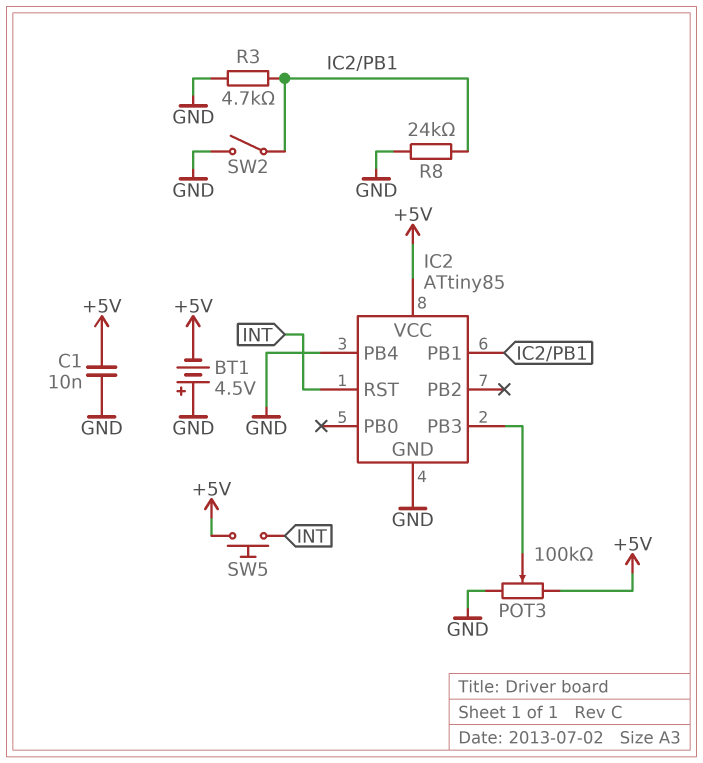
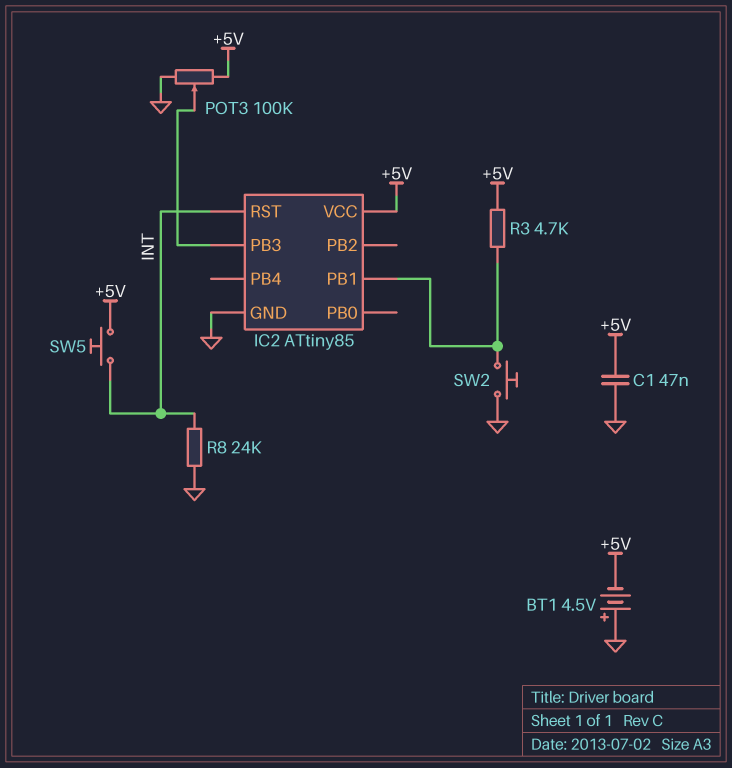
C1: 10nF (+5V, GND) -> 47nF (+5V, GND)
IC2 pin PB4: GND -> none
R3: 4.7k (GND, IC2/PB1) -> 4.7k (+5V, IC2/PB1)
R8: 24k (GND, IC2/PB1) -> 24k (GND, INT)
SW2: switch (GND, IC2/PB1) -> button (GND, IC2/PB1)

